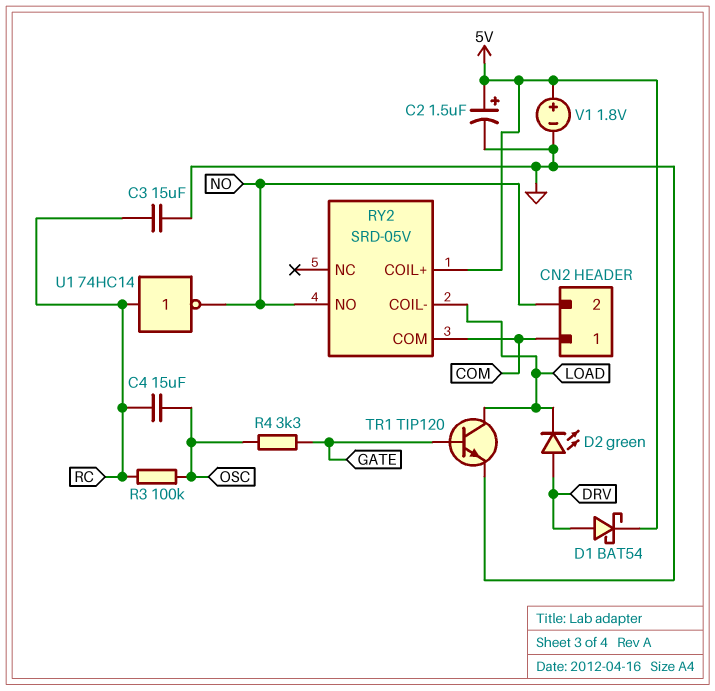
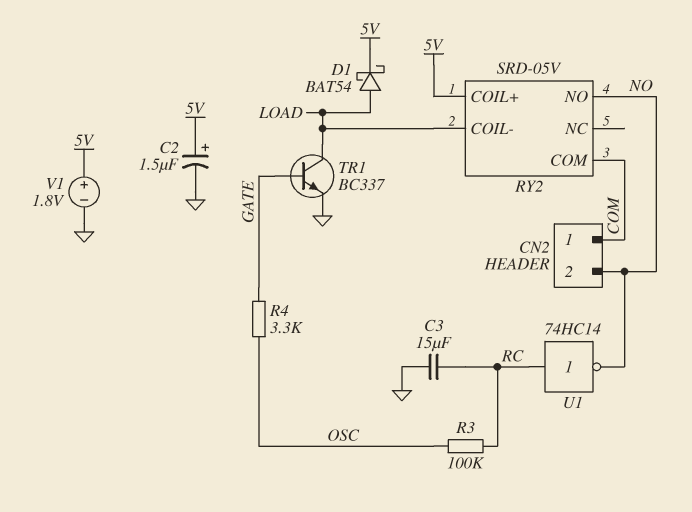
C4: 15uF (OSC, RC) -> none
D1: schottky BAT54 (A DRV, K 5V) -> schottky BAT54 (A LOAD, K 5V)
D2: LED green (A DRV, K LOAD) -> none
TR1: NPN TIP120 (B GATE, C LOAD, E GND) -> NPN BC337 (B GATE, C LOAD, E GND)

